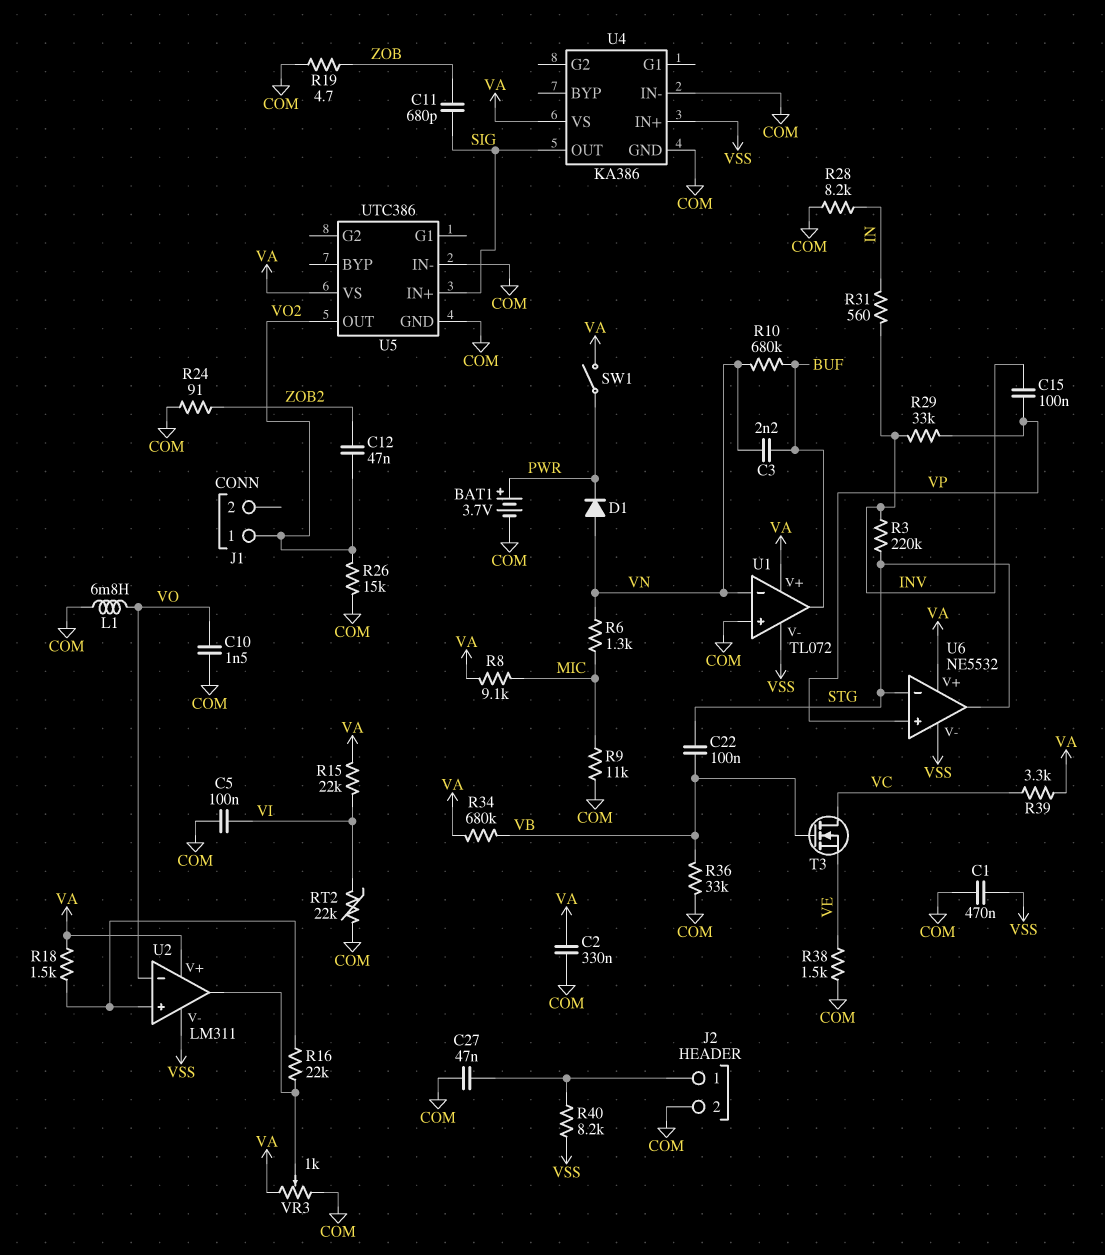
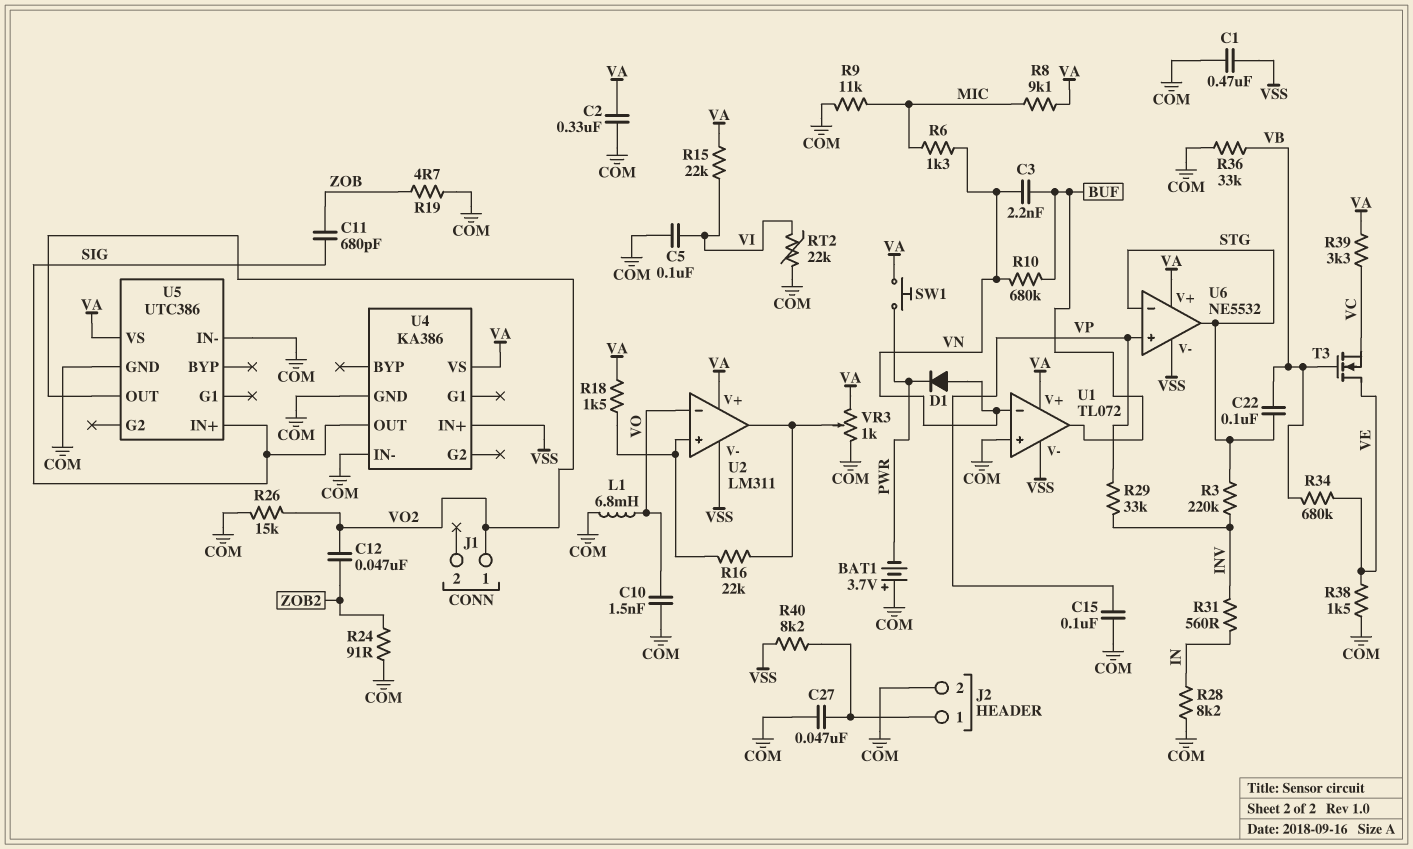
BAT1: 3.7V (plus PWR, minus COM) -> 3.7V (plus COM, minus PWR)
C15: 100nF (INV, VP) -> 100nF (COM, VP)
R34: 680k (VA, VB) -> 680k (VB, VE)
SW1: switch (PWR, VA) -> button (PWR, VA)
T3: NMOS (G VB, D VC, S VE) -> NMOS (G VB, D VE, S VC)

